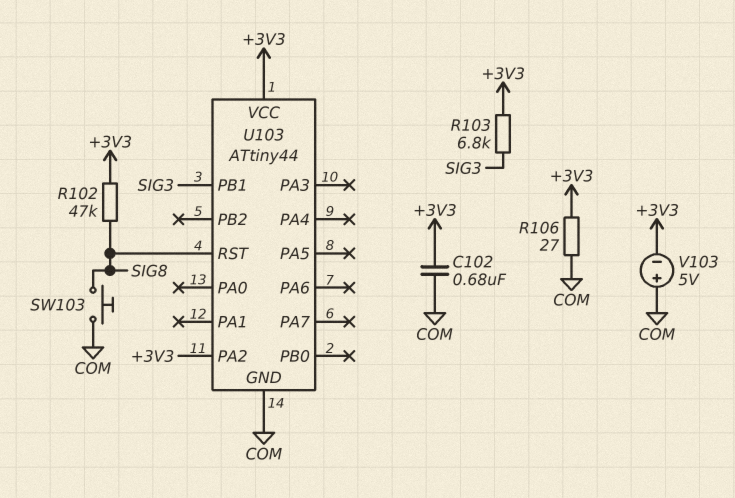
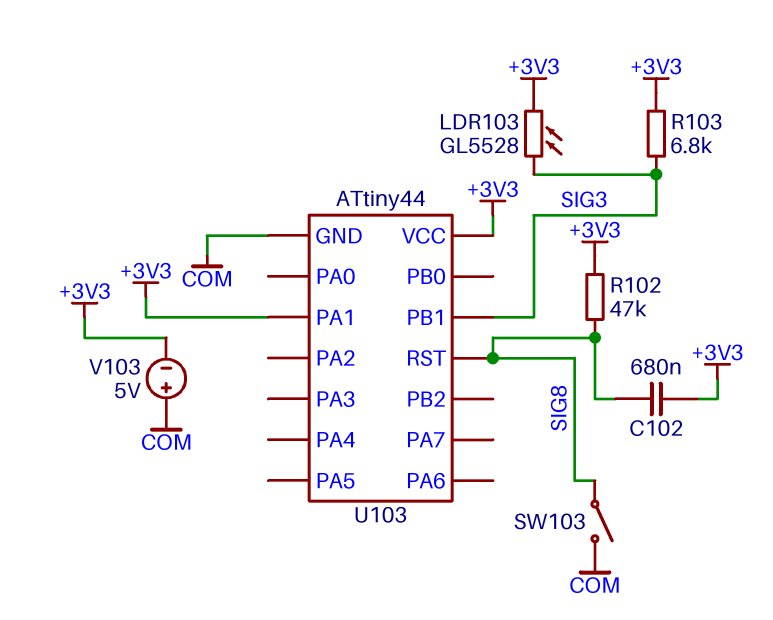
C102: 680nF (+3V3, COM) -> 680nF (+3V3, SIG8)
LDR103: none -> GL5528 (+3V3, SIG3)
R106: 27 (+3V3, COM) -> none
SW103: button (COM, SIG8) -> switch (COM, SIG8)
U103 pin PA1: none -> +3V3
U103 pin PA2: +3V3 -> none

